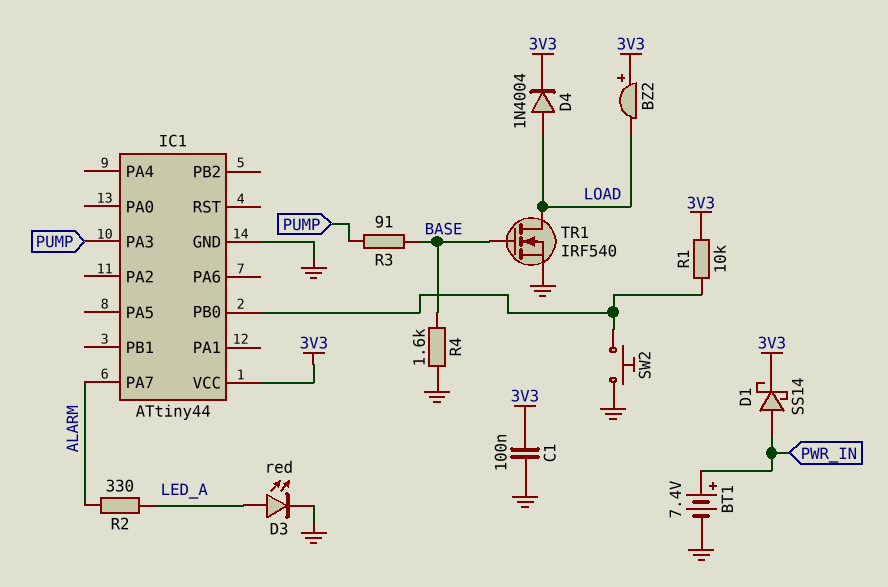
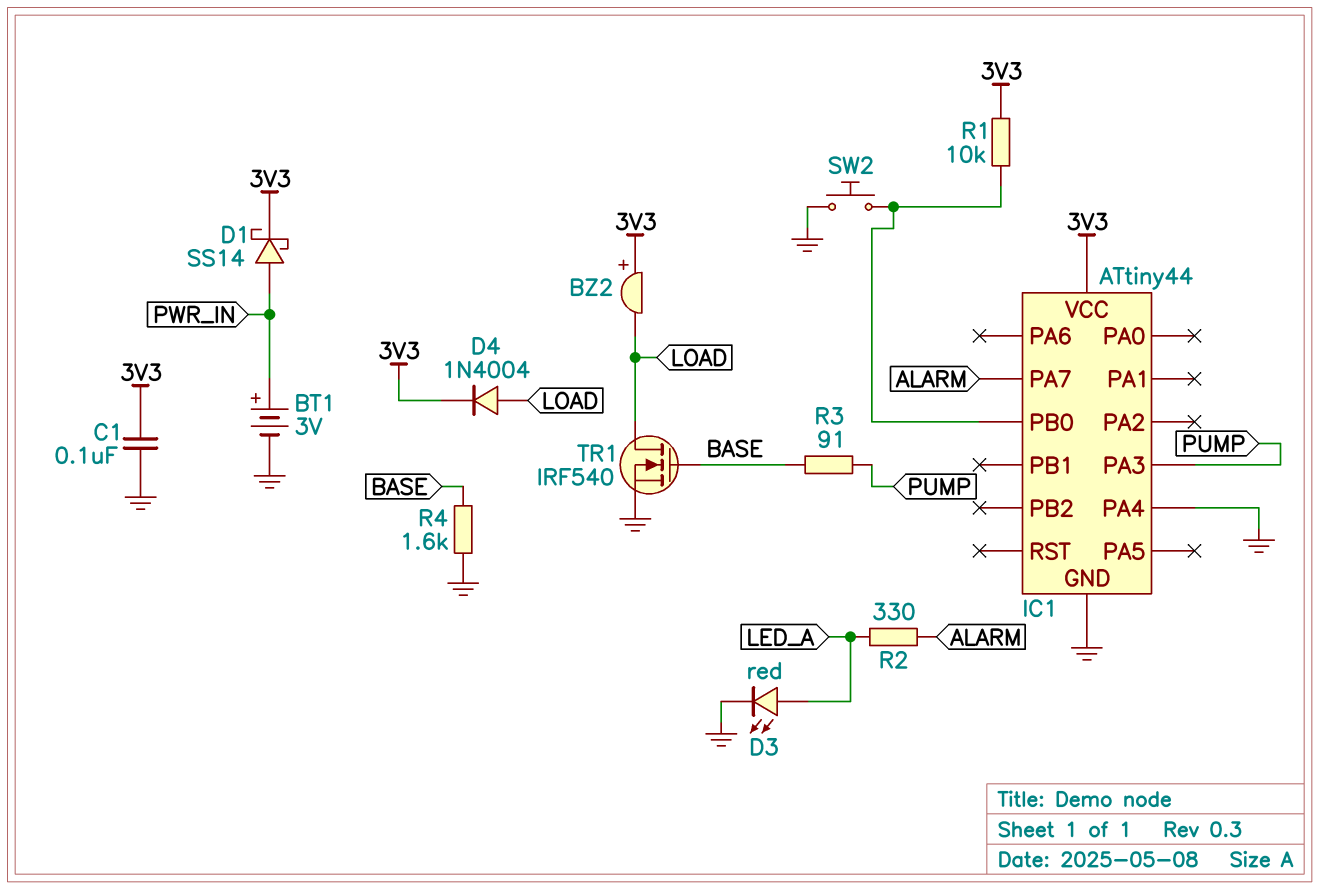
BT1: 7.4V (plus PWR_IN, minus GND) -> 3V (plus PWR_IN, minus GND)
IC1 pin PA4: none -> GND

